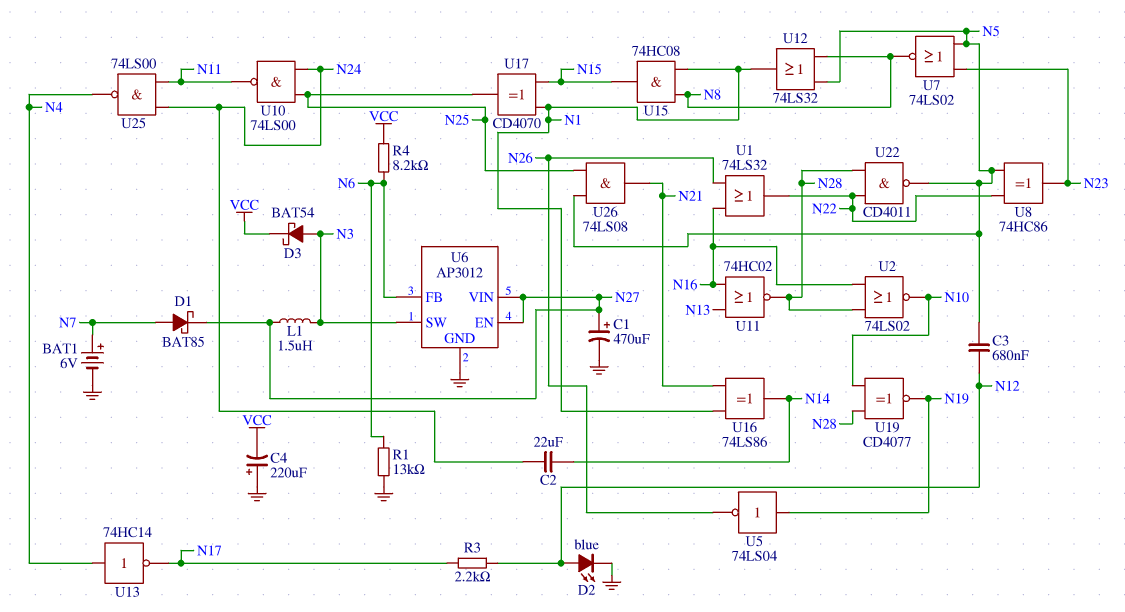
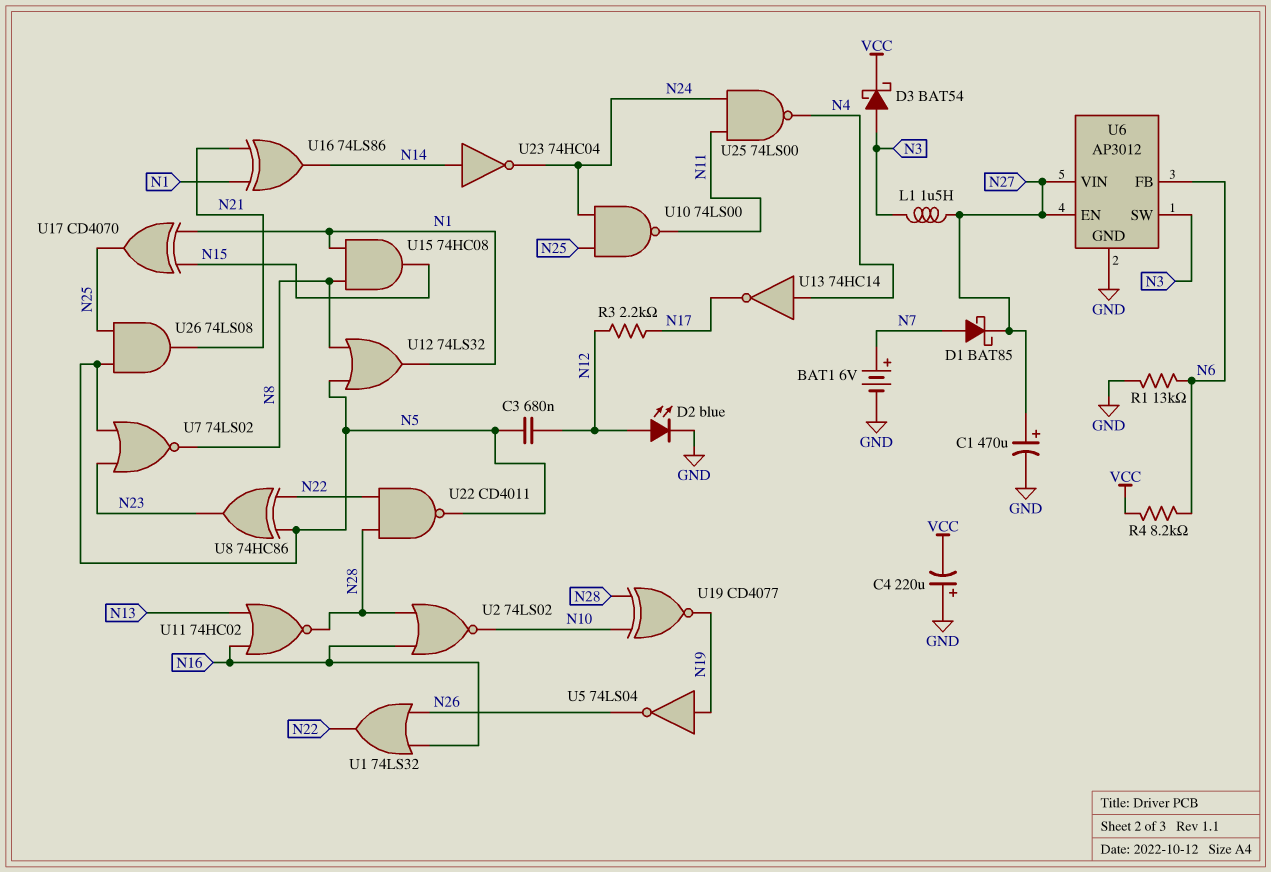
C2: 22uF (N14, N24) -> none
U23: none -> NOT 74HC04 (in N14, out N24)

